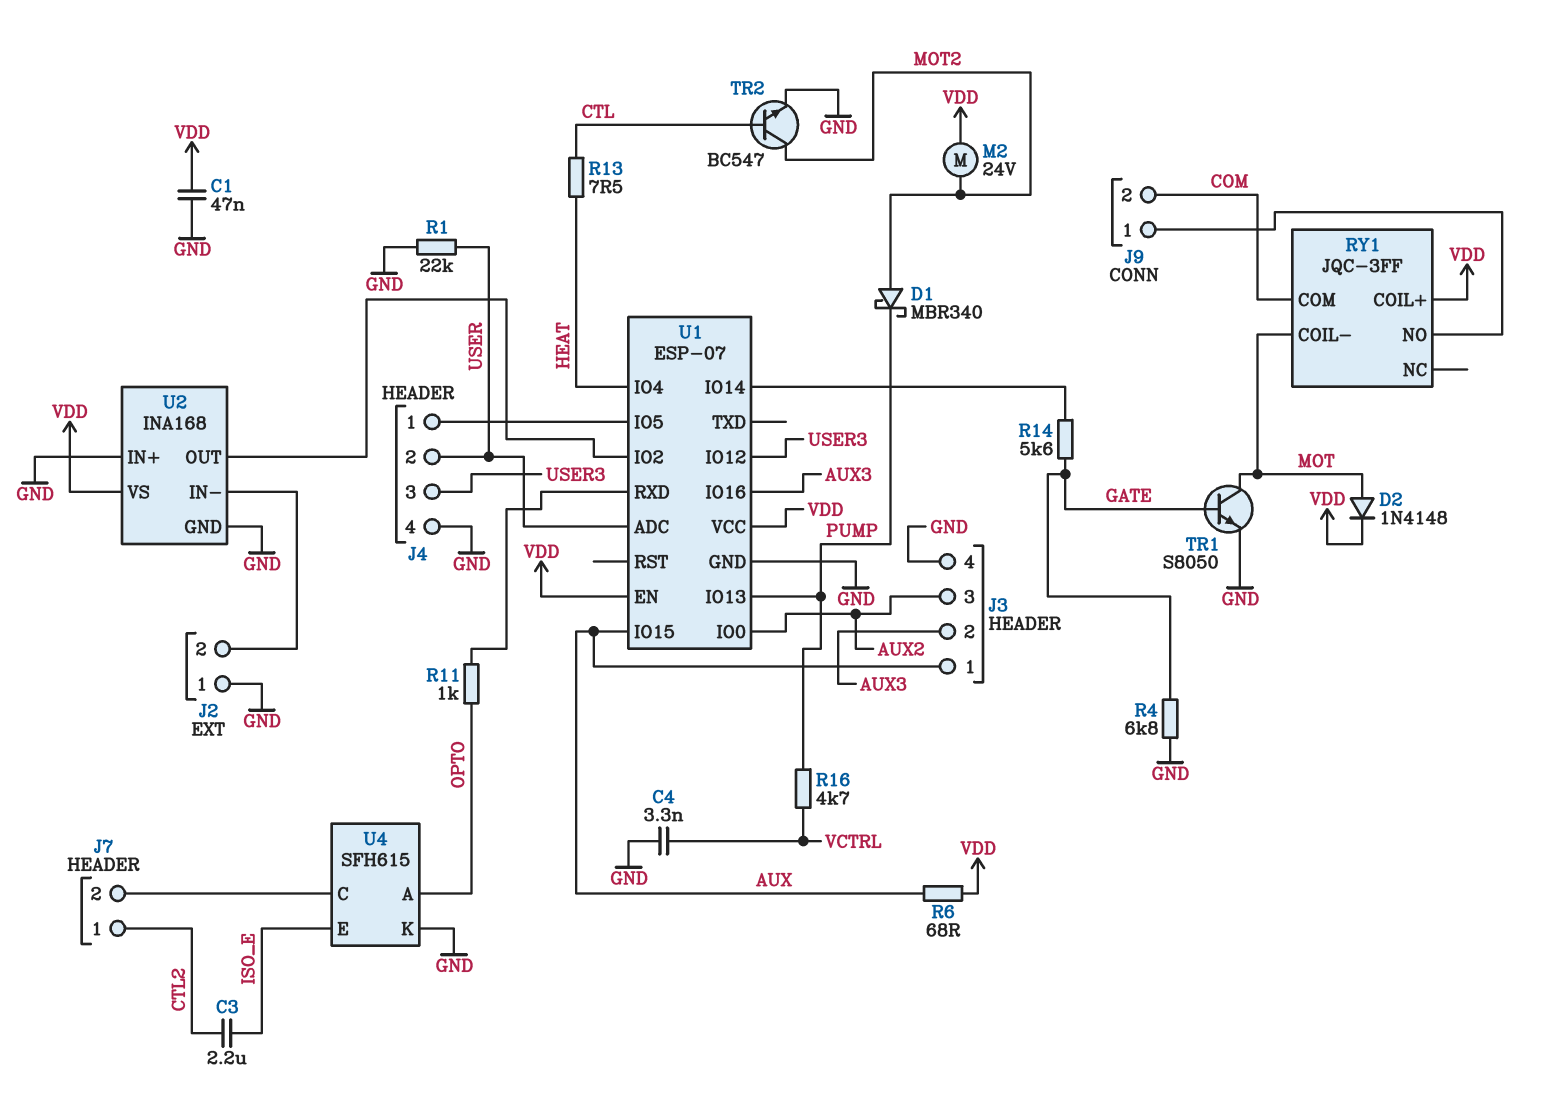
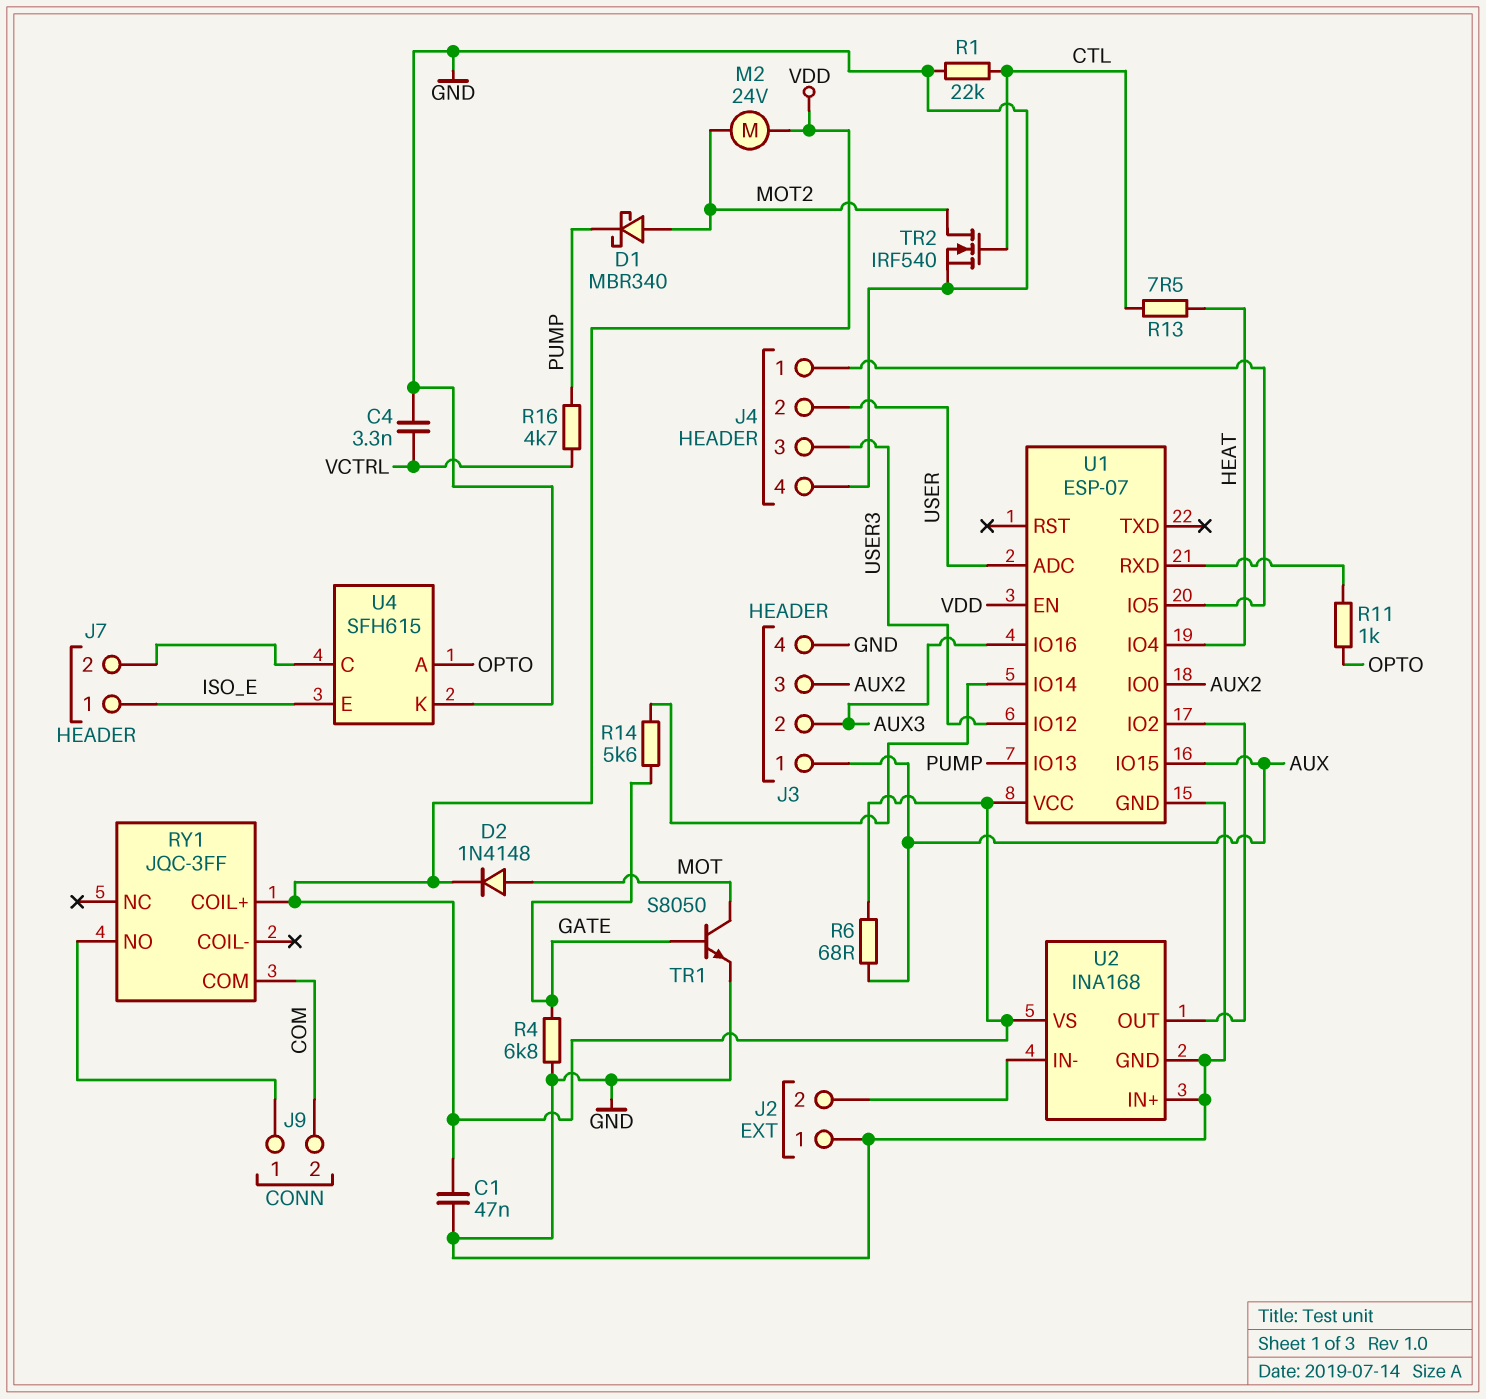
C3: 2.2uF (CTL2, ISO_E) -> none
J7 pin 1: CTL2 -> ISO_E
R1: 22k (GND, USER) -> 22k (CTL, GND)
RY1 pin COIL-: MOT -> none
TR2: NPN BC547 (B CTL, C MOT2, E GND) -> NMOS IRF540 (G CTL, D MOT2, S GND)

